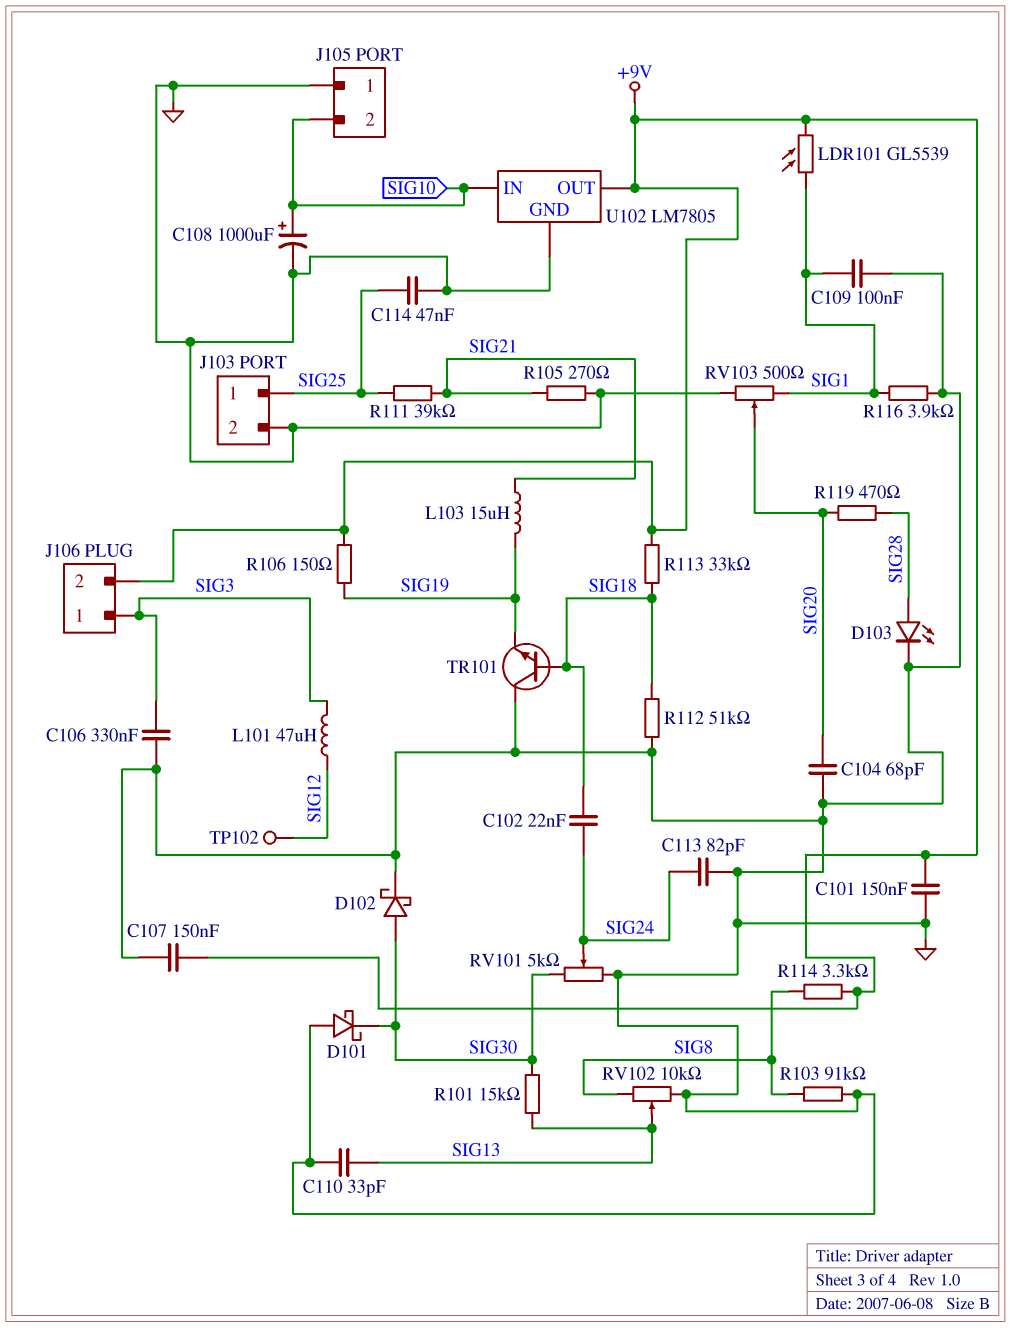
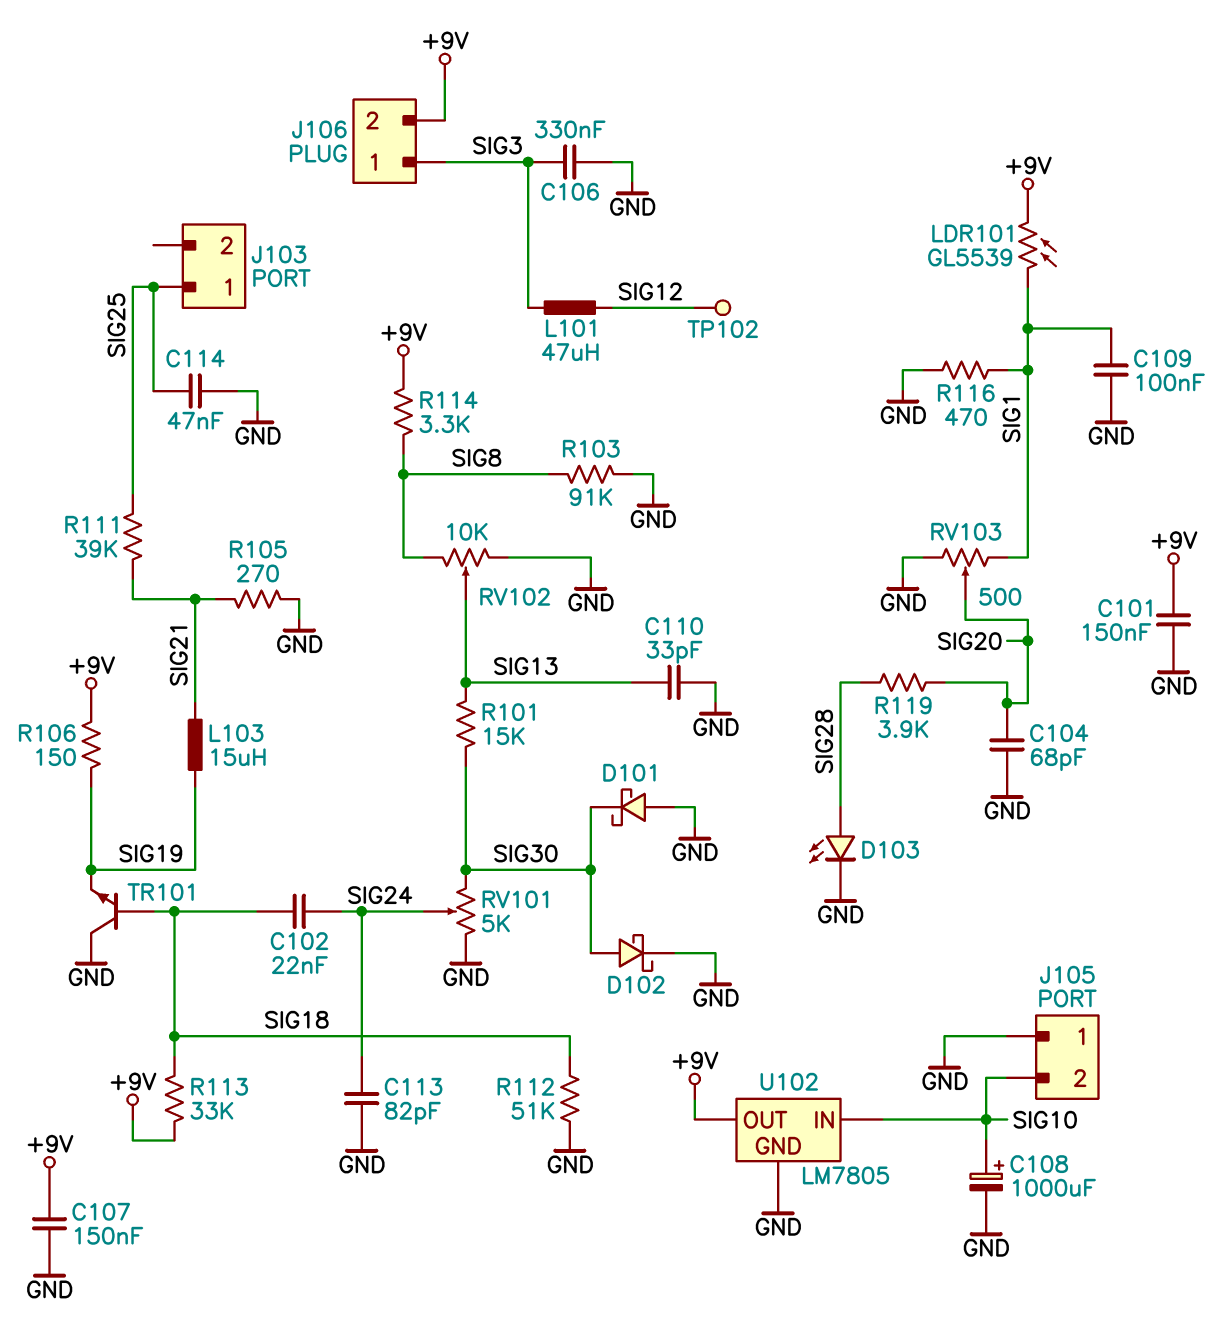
J103 pin 2: GND -> none
R116: 3.9k (GND, SIG1) -> 470 (GND, SIG1)
R119: 470 (SIG20, SIG28) -> 3.9k (SIG20, SIG28)

